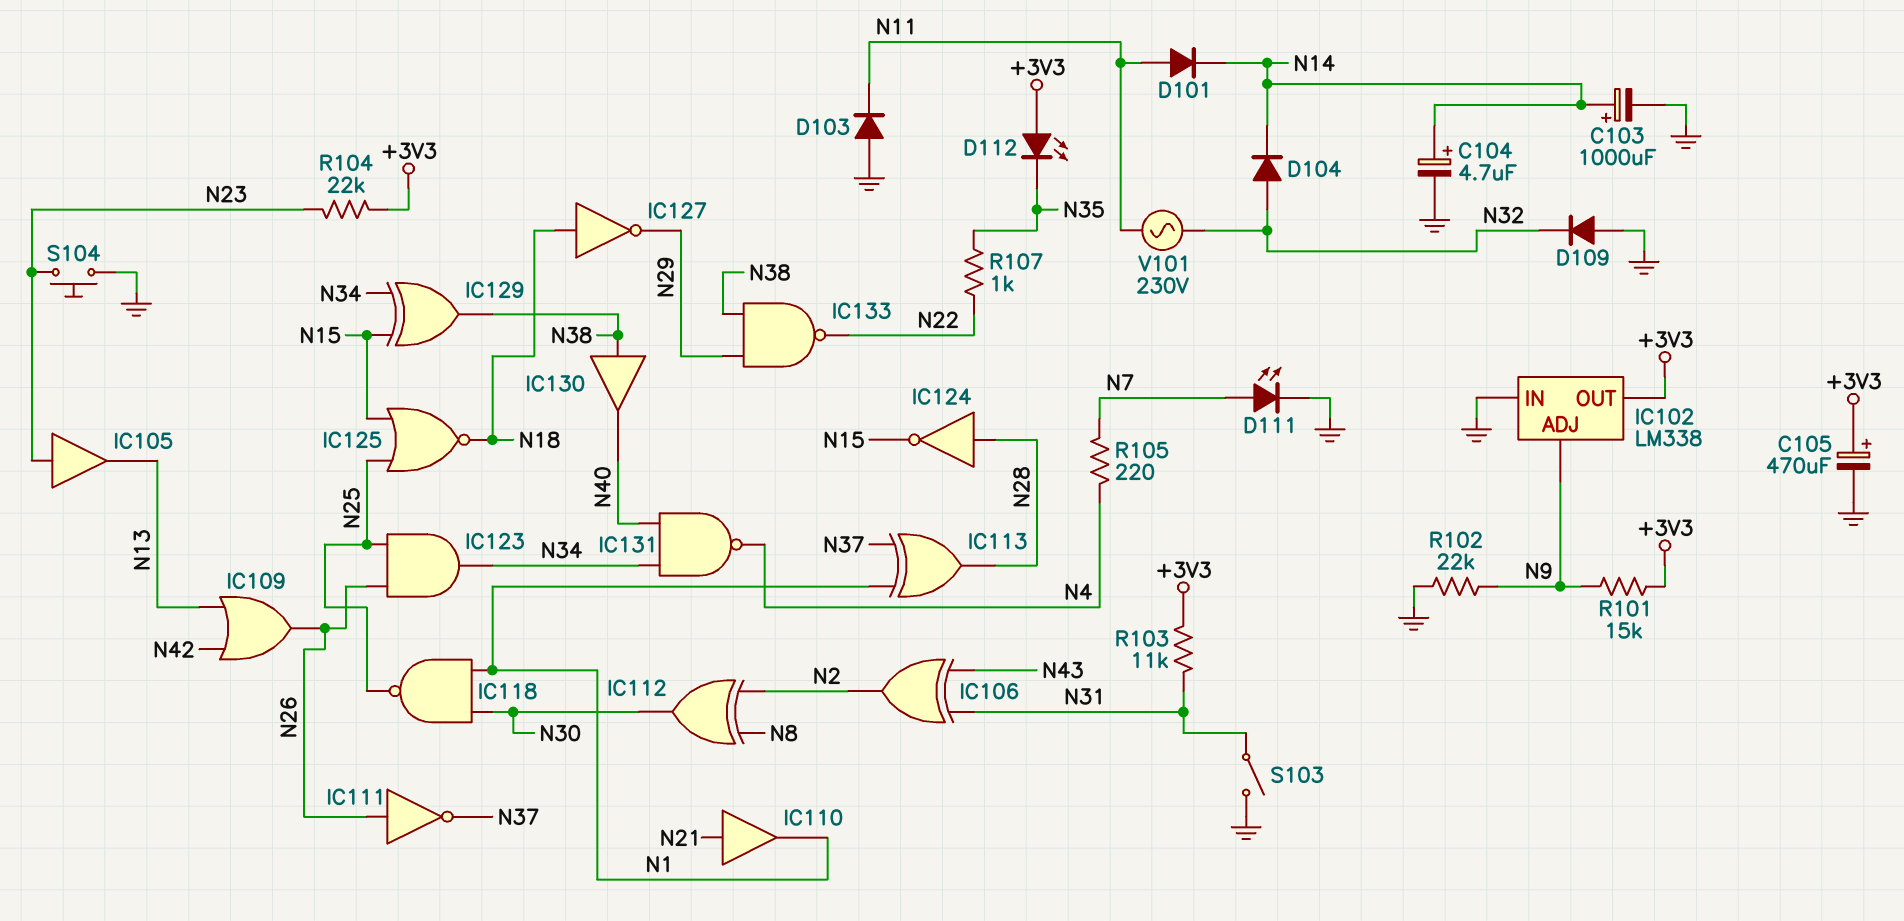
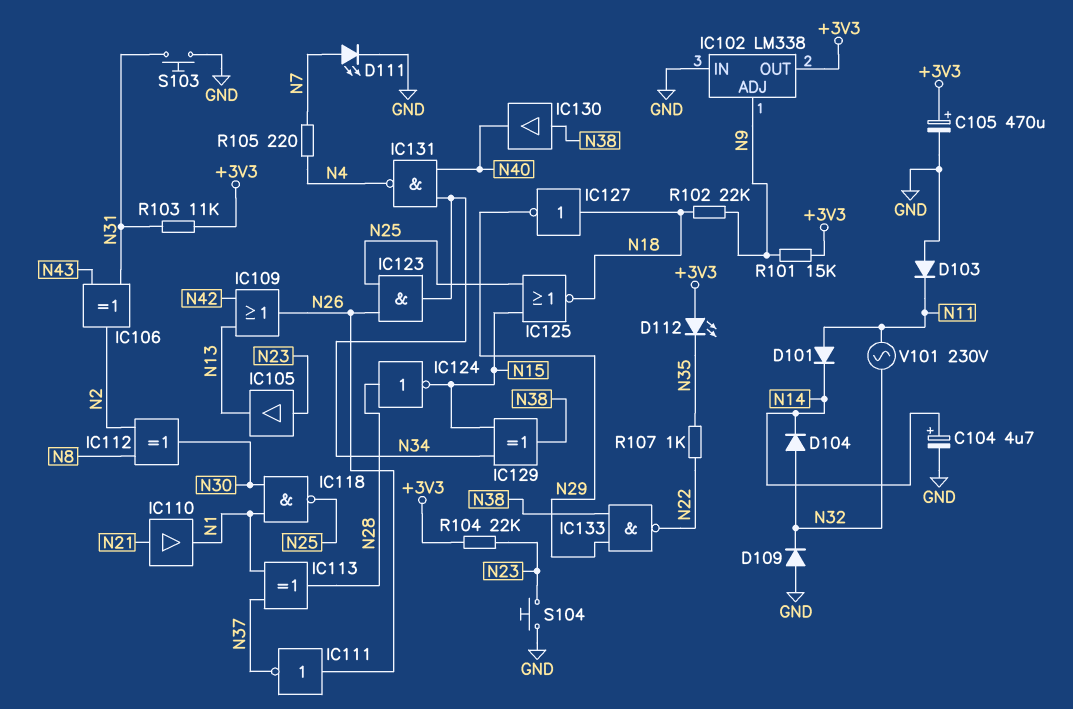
C103: 1000uF (plus N14, minus GND) -> none
R102: 22k (GND, N9) -> 22k (N9, N18)
S103: switch (GND, N31) -> button (GND, N31)

